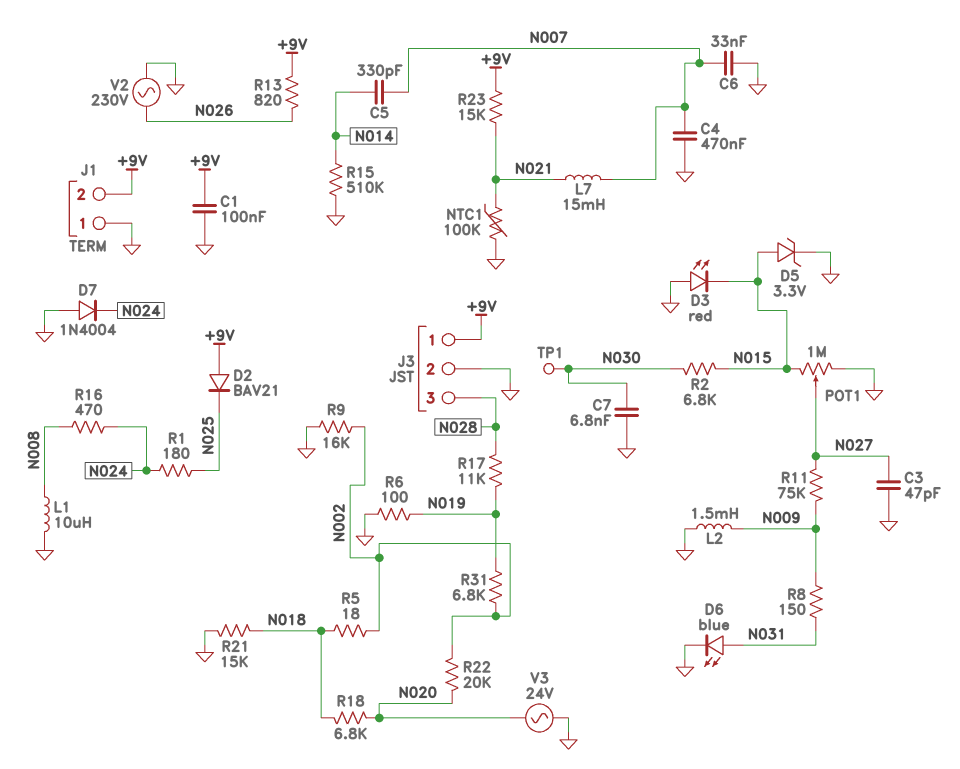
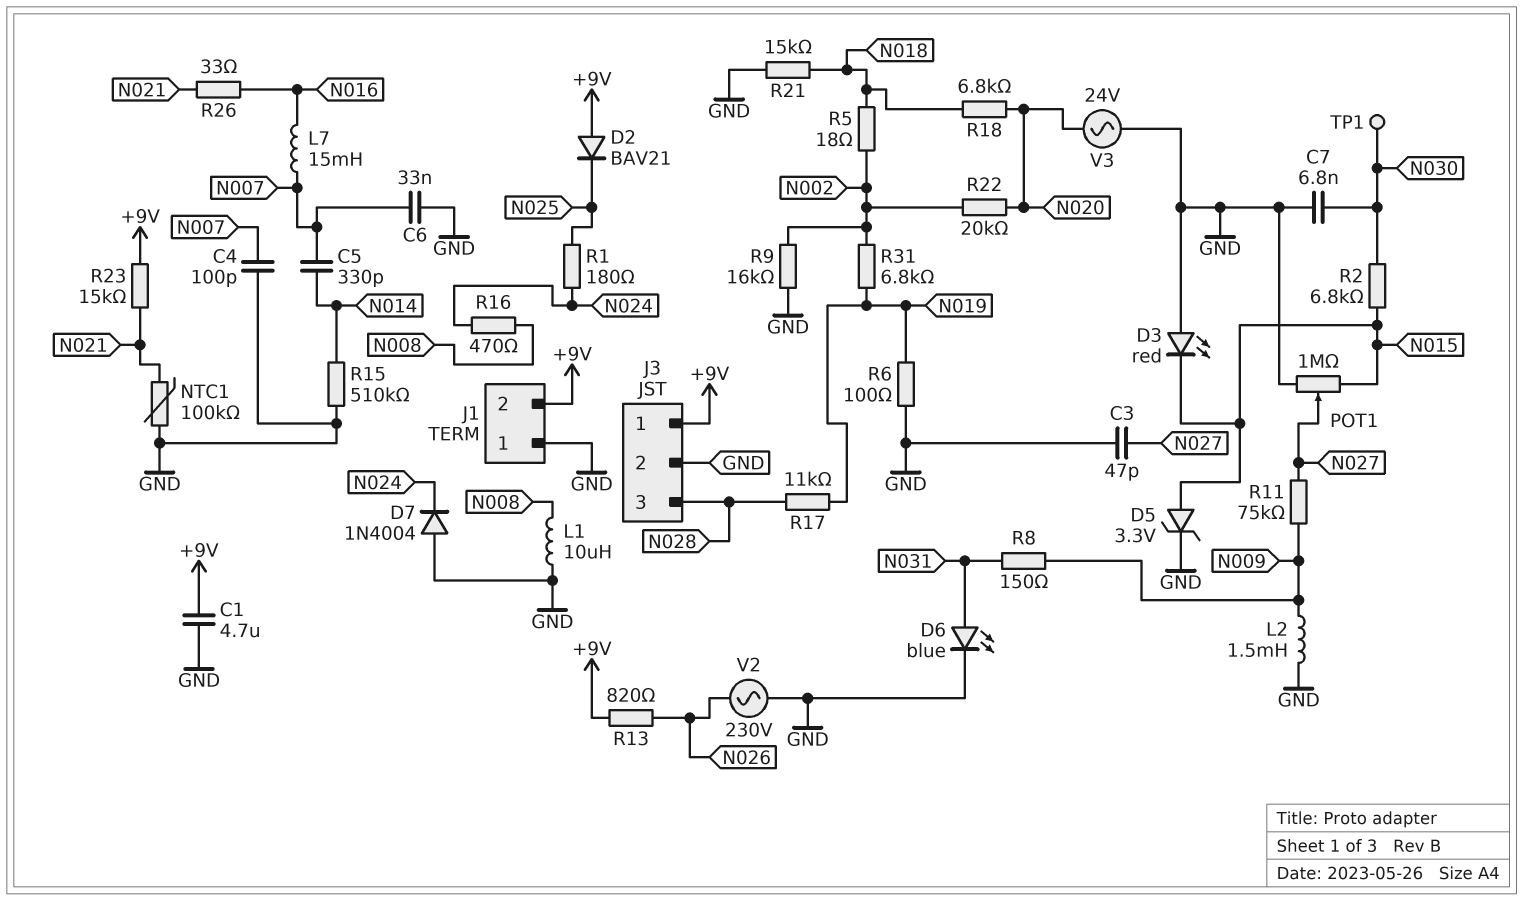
C1: 100nF (+9V, GND) -> 4.7uF (+9V, GND)
C4: 470nF (GND, N007) -> 100pF (GND, N007)
L7: 15mH (N007, N021) -> 15mH (N007, N016)
R26: none -> 33 (N016, N021)

